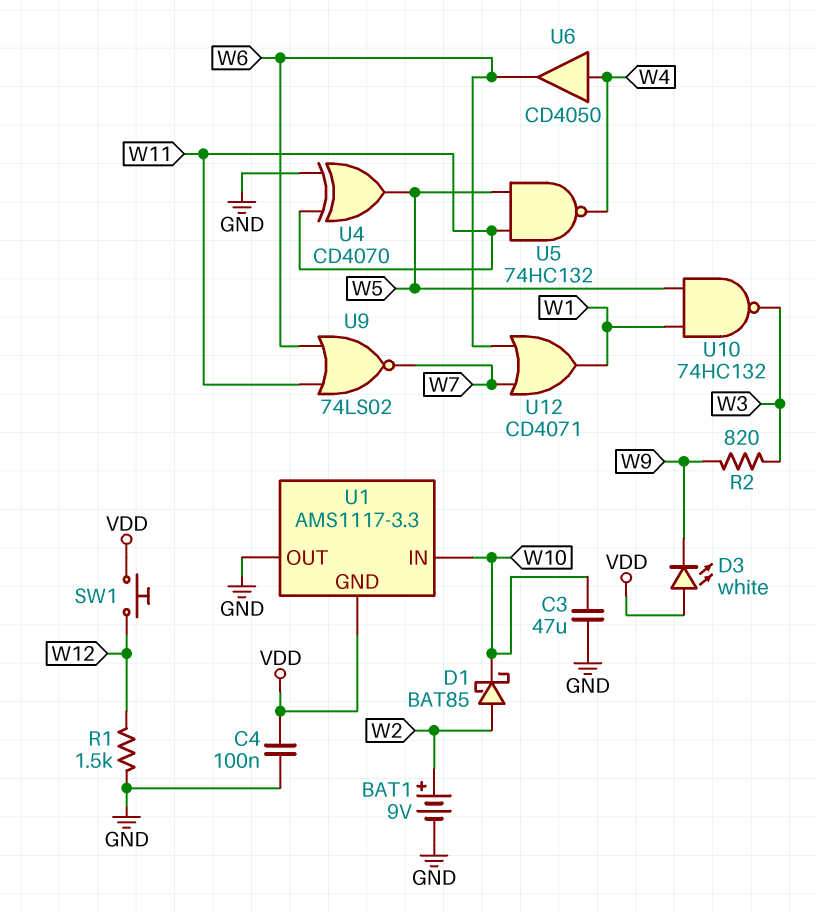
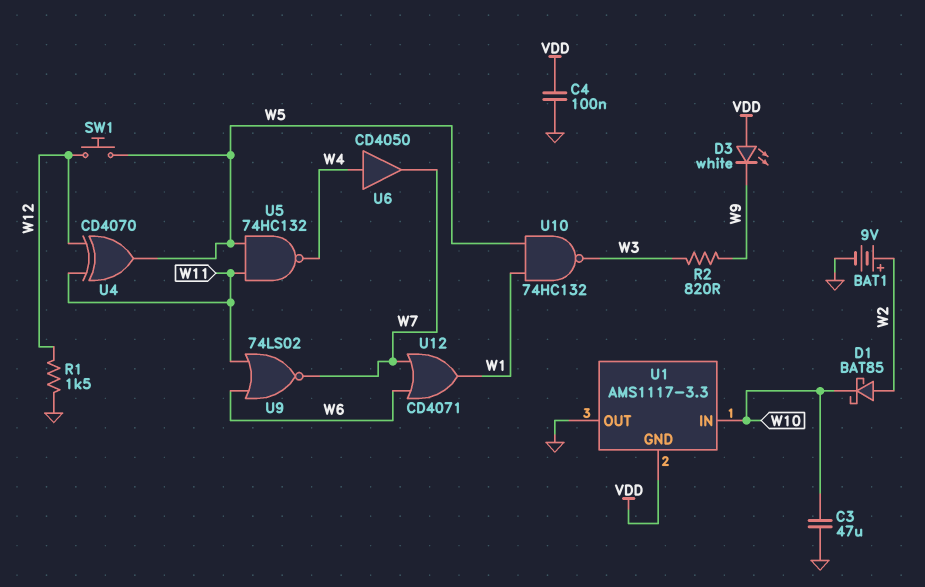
SW1: button (VDD, W12) -> button (W5, W12)
U4: XOR CD4070 (in GND, in W11, out W5) -> XOR CD4070 (in W11, in W12, out W5)
U6: buffer CD4050 (in W4, out W6) -> buffer CD4050 (in W4, out W7)

